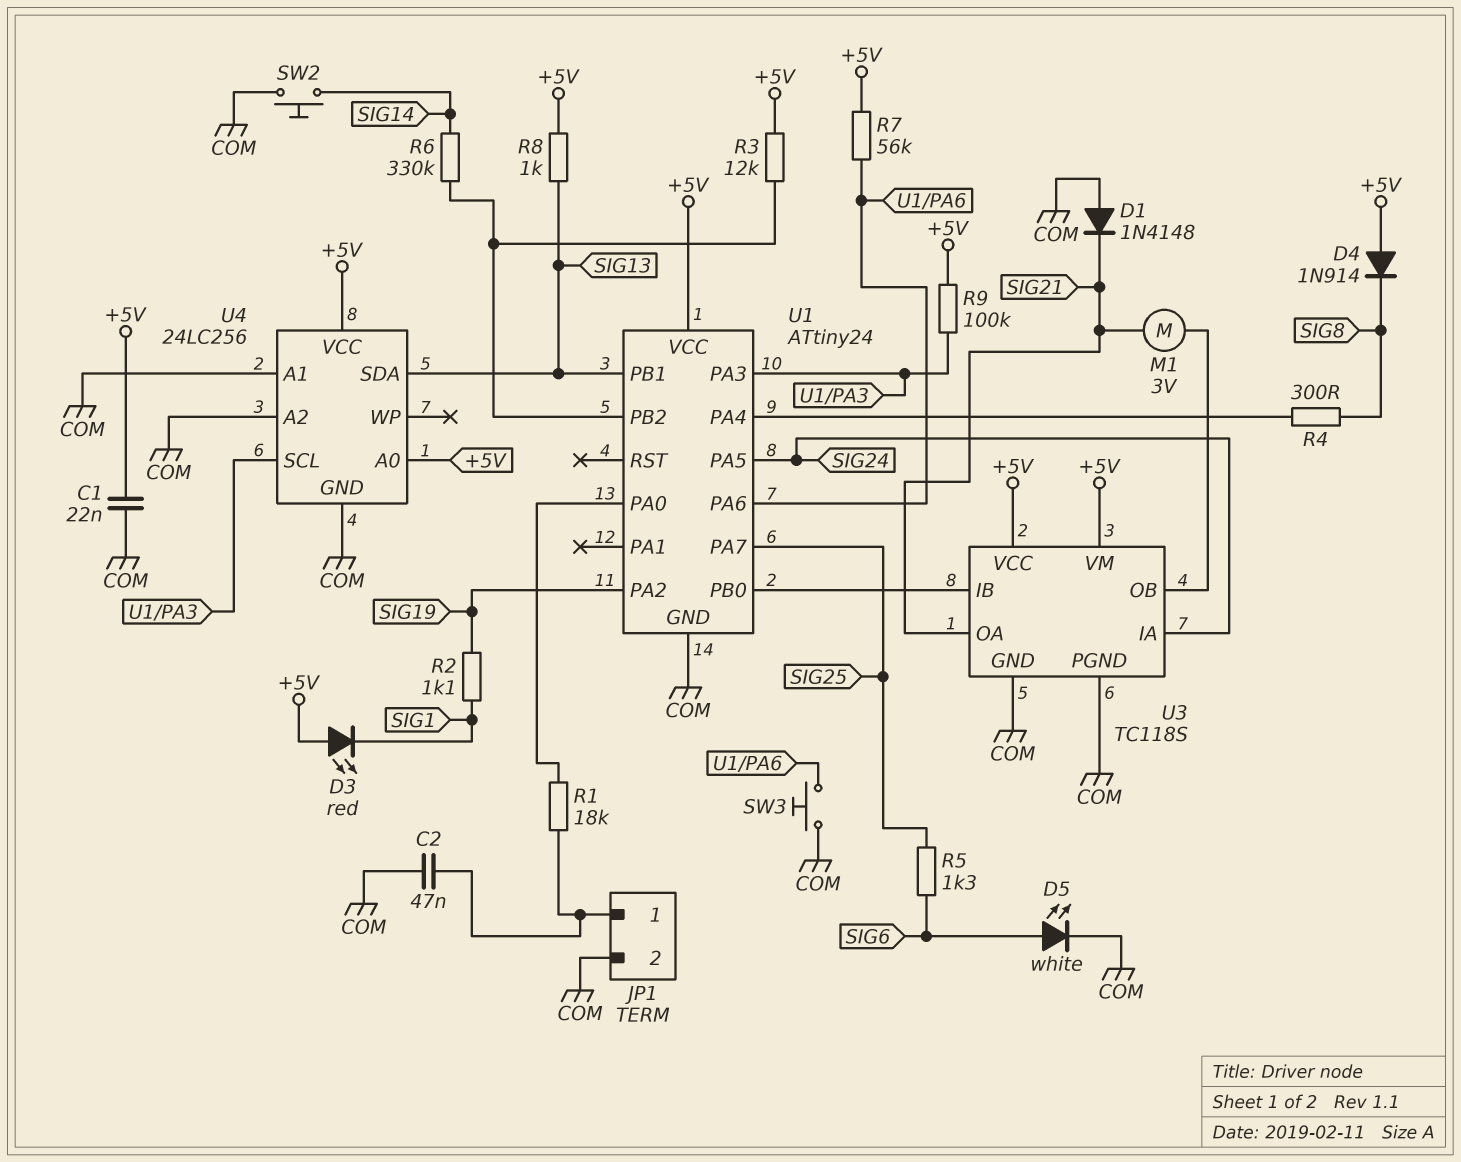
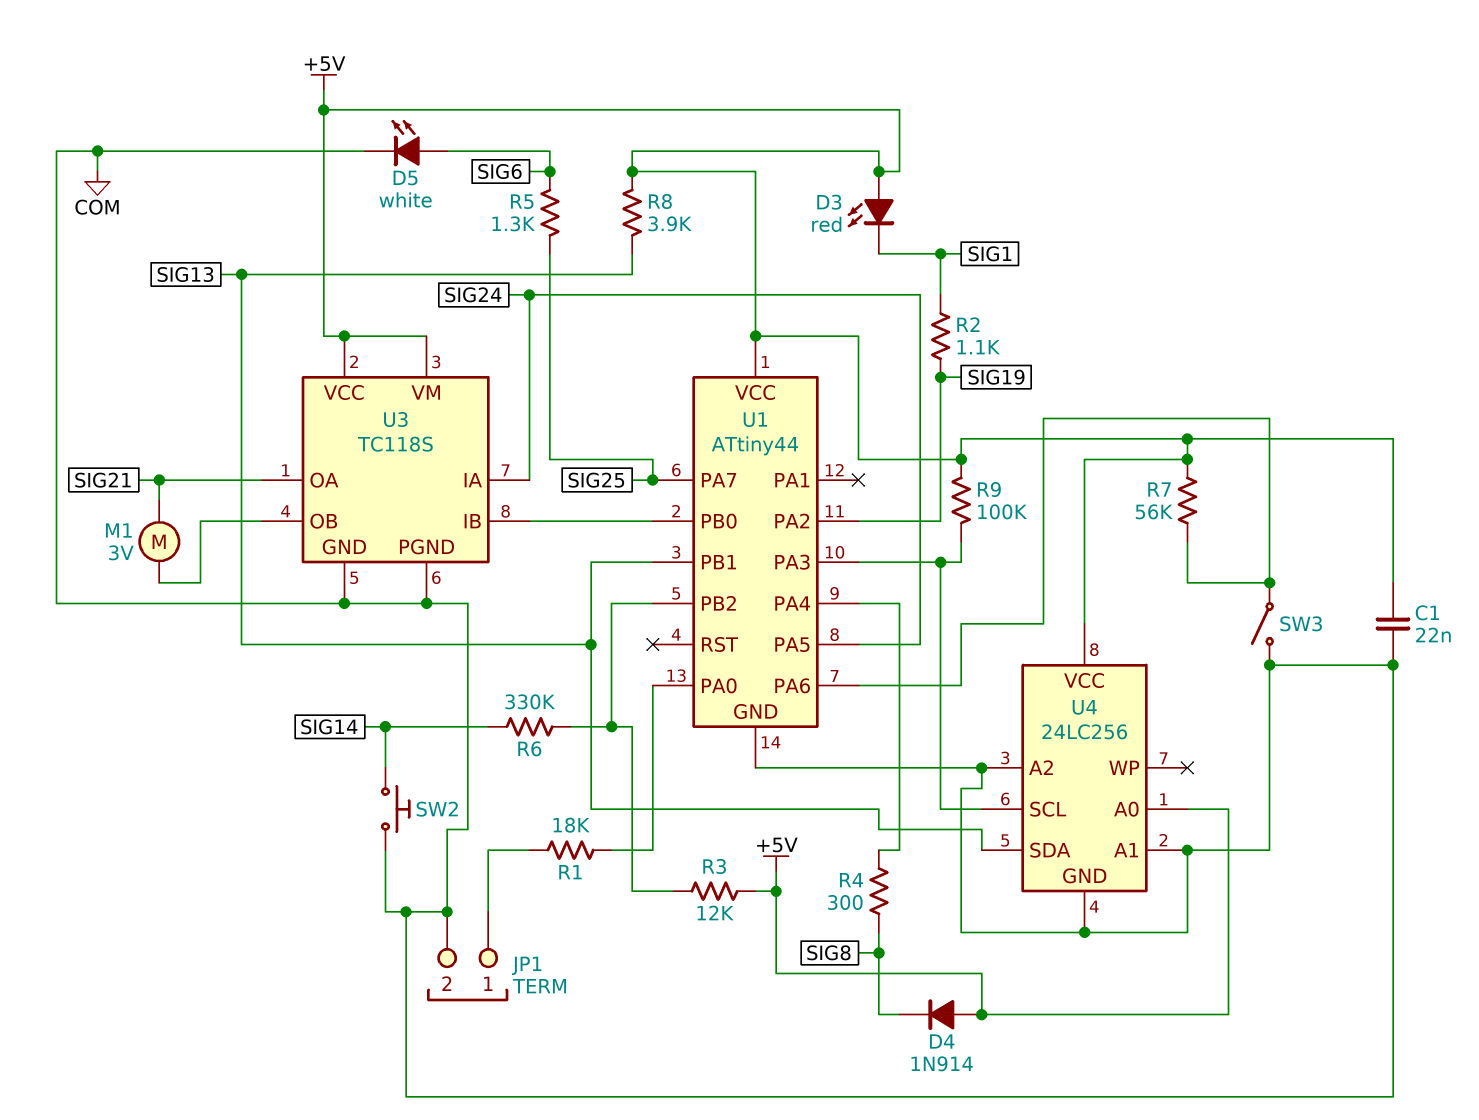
C2: 47nF (COM, JP1/1) -> none
D1: diode 1N4148 (A COM, K SIG21) -> none
R8: 1k (+5V, SIG13) -> 3.9k (+5V, SIG13)
SW3: button (COM, U1/PA6) -> switch (COM, U1/PA6)
U1: ATtiny24 -> ATtiny44

